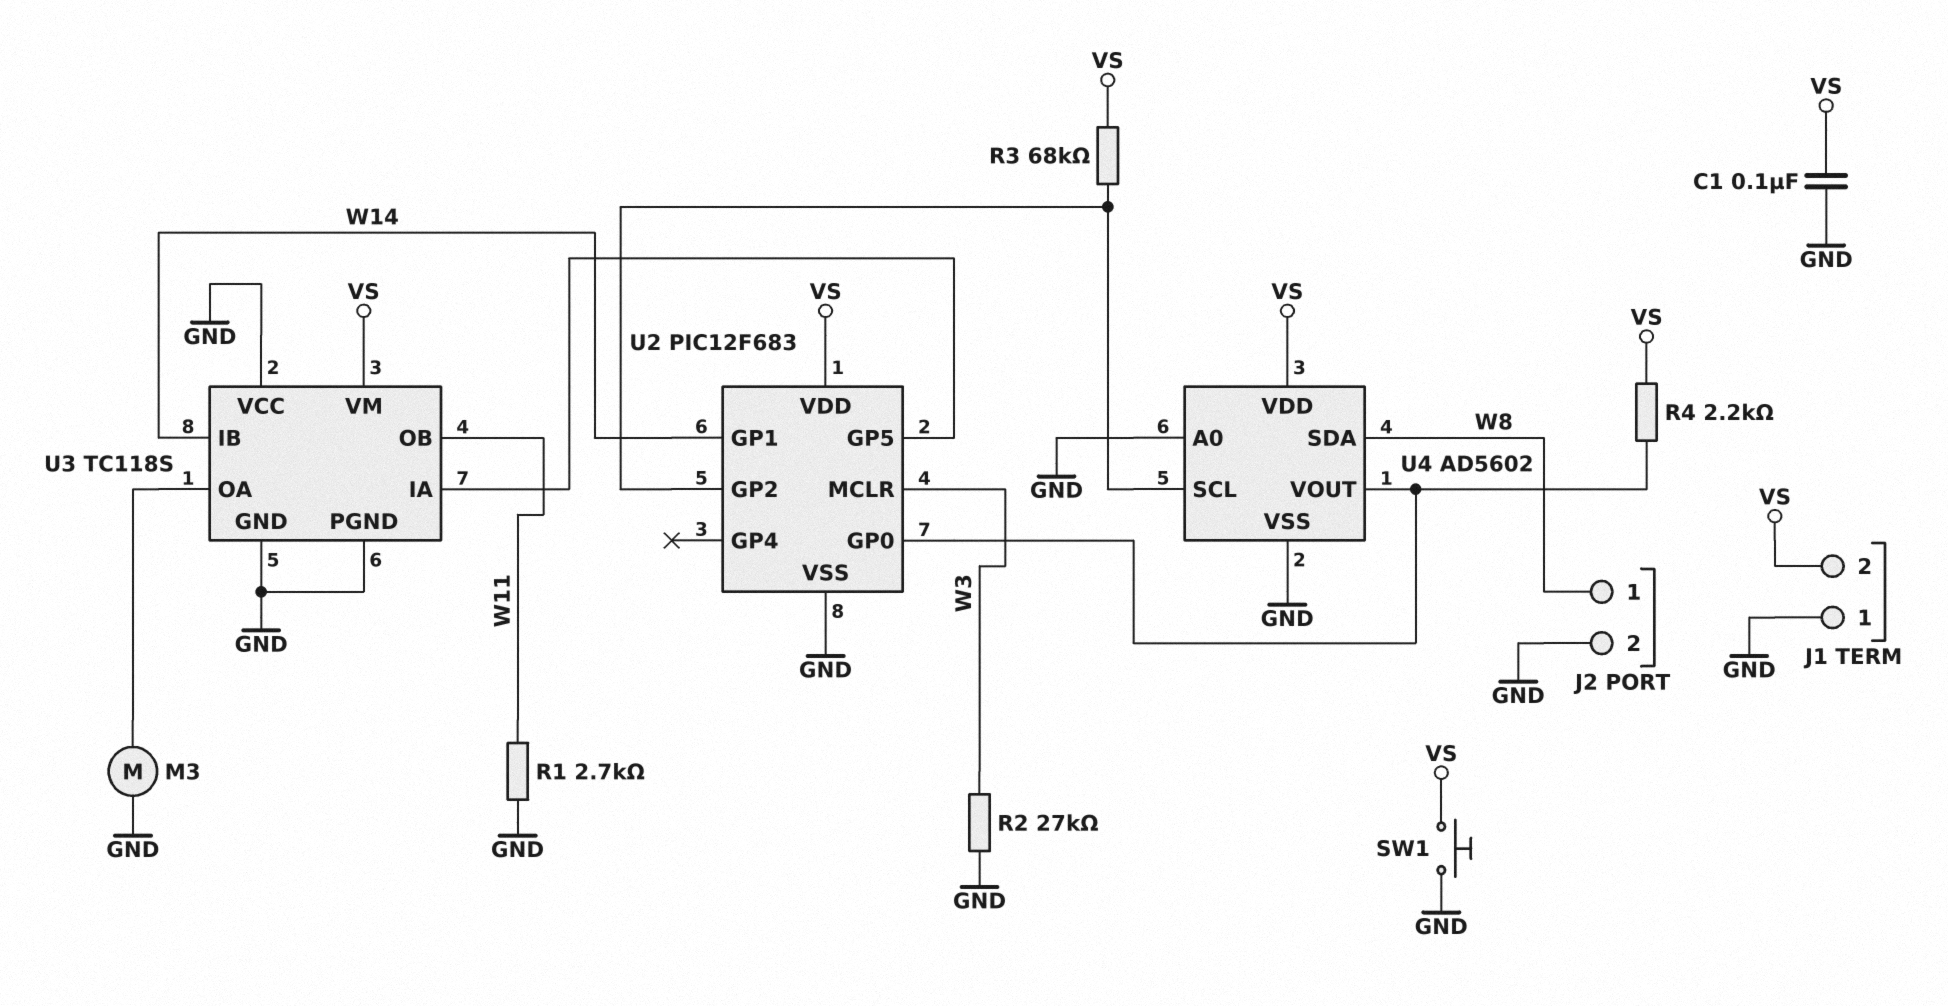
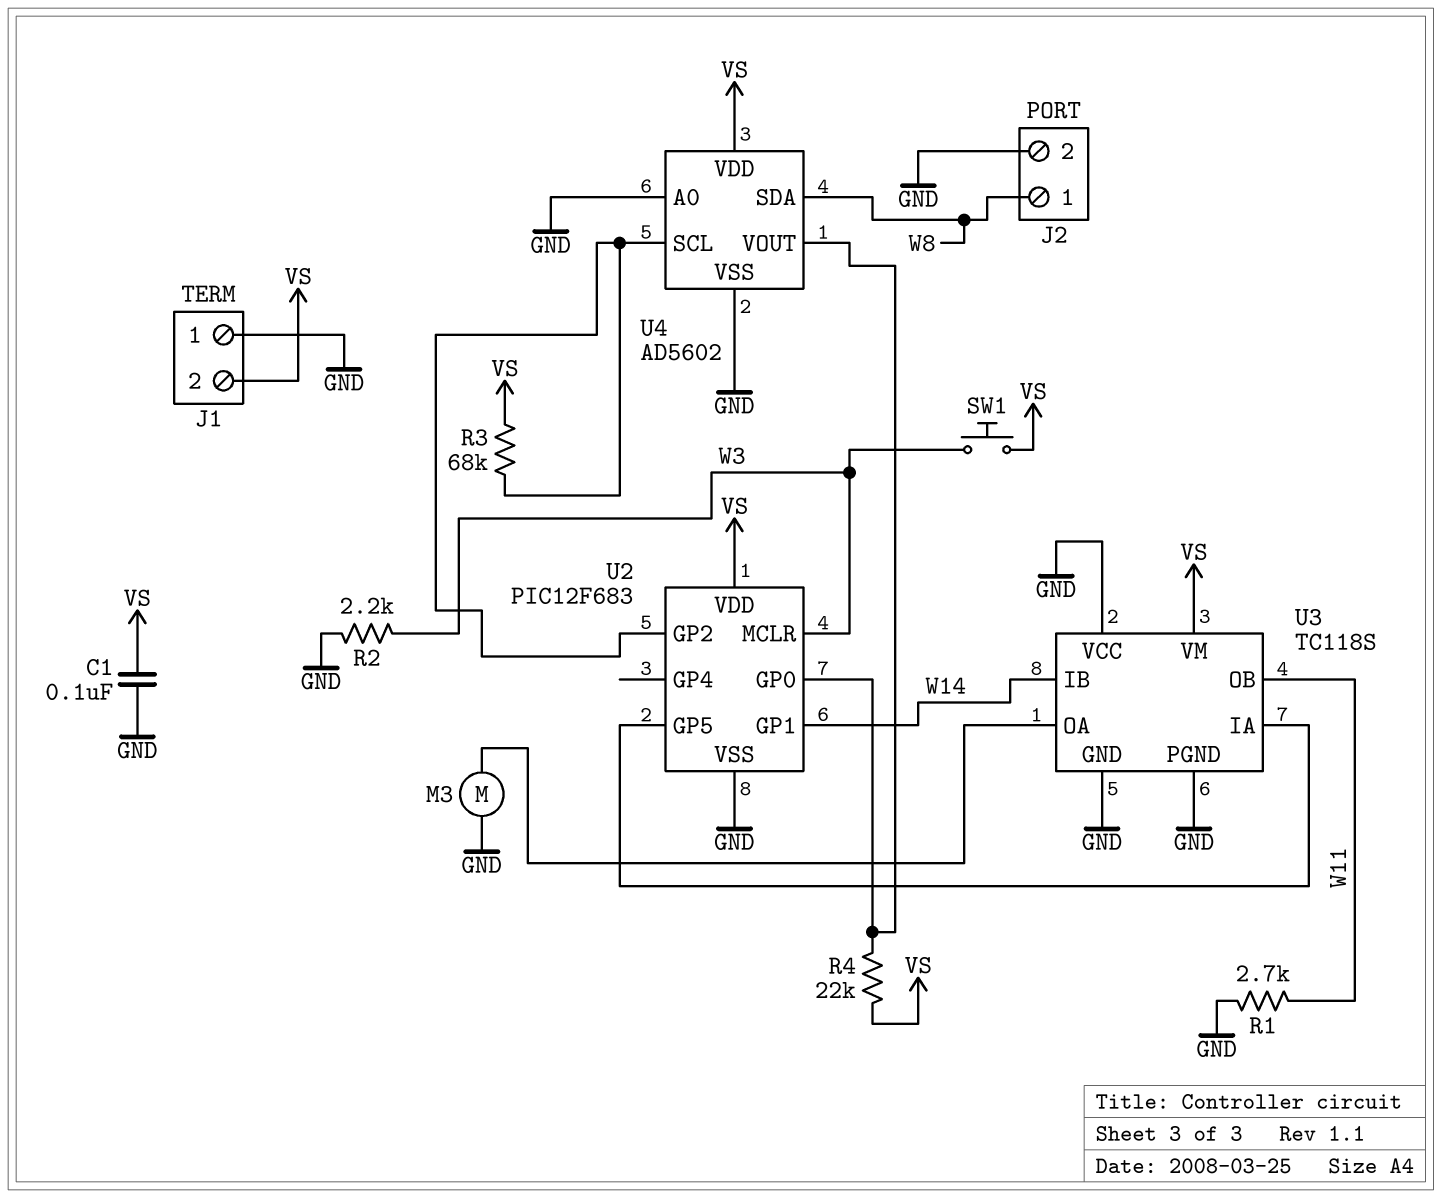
R2: 27k (GND, W3) -> 2.2k (GND, W3)
R4: 2.2k (U2/GP0, VS) -> 22k (U2/GP0, VS)
SW1: button (GND, VS) -> button (VS, W3)

